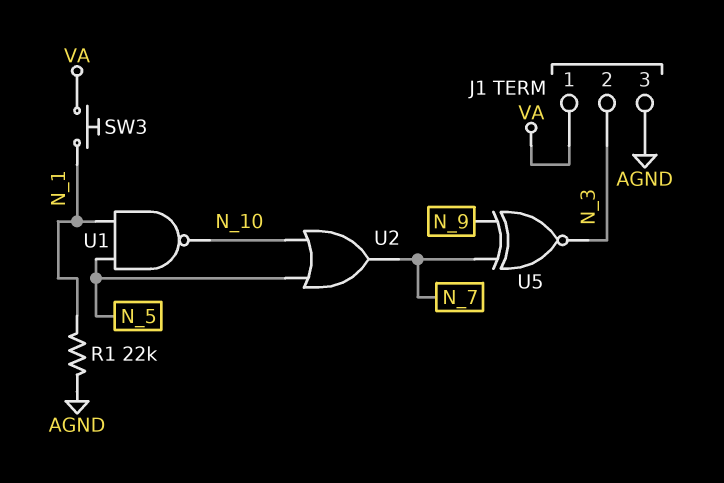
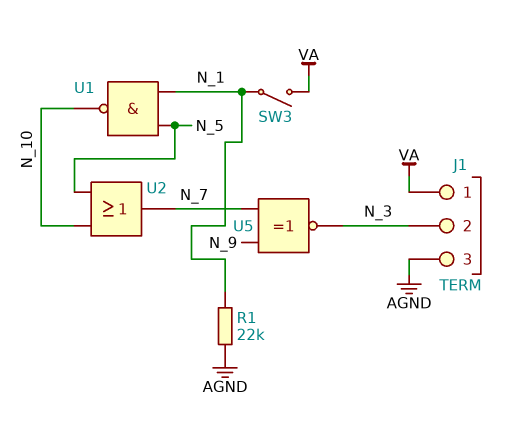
SW3: button (N_1, VA) -> switch (N_1, VA)

